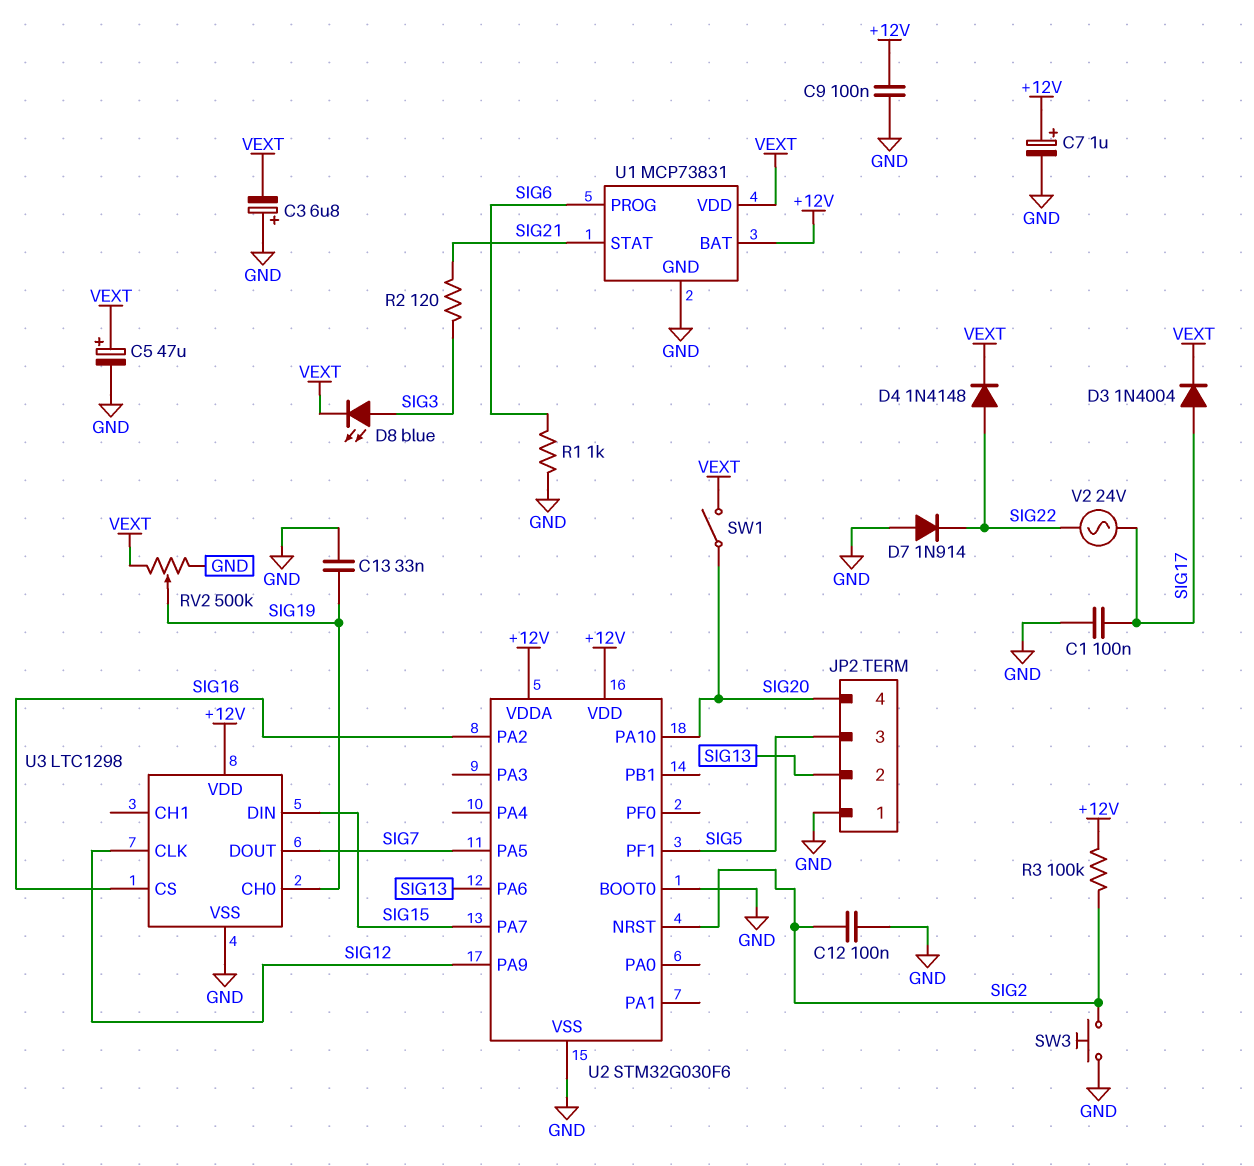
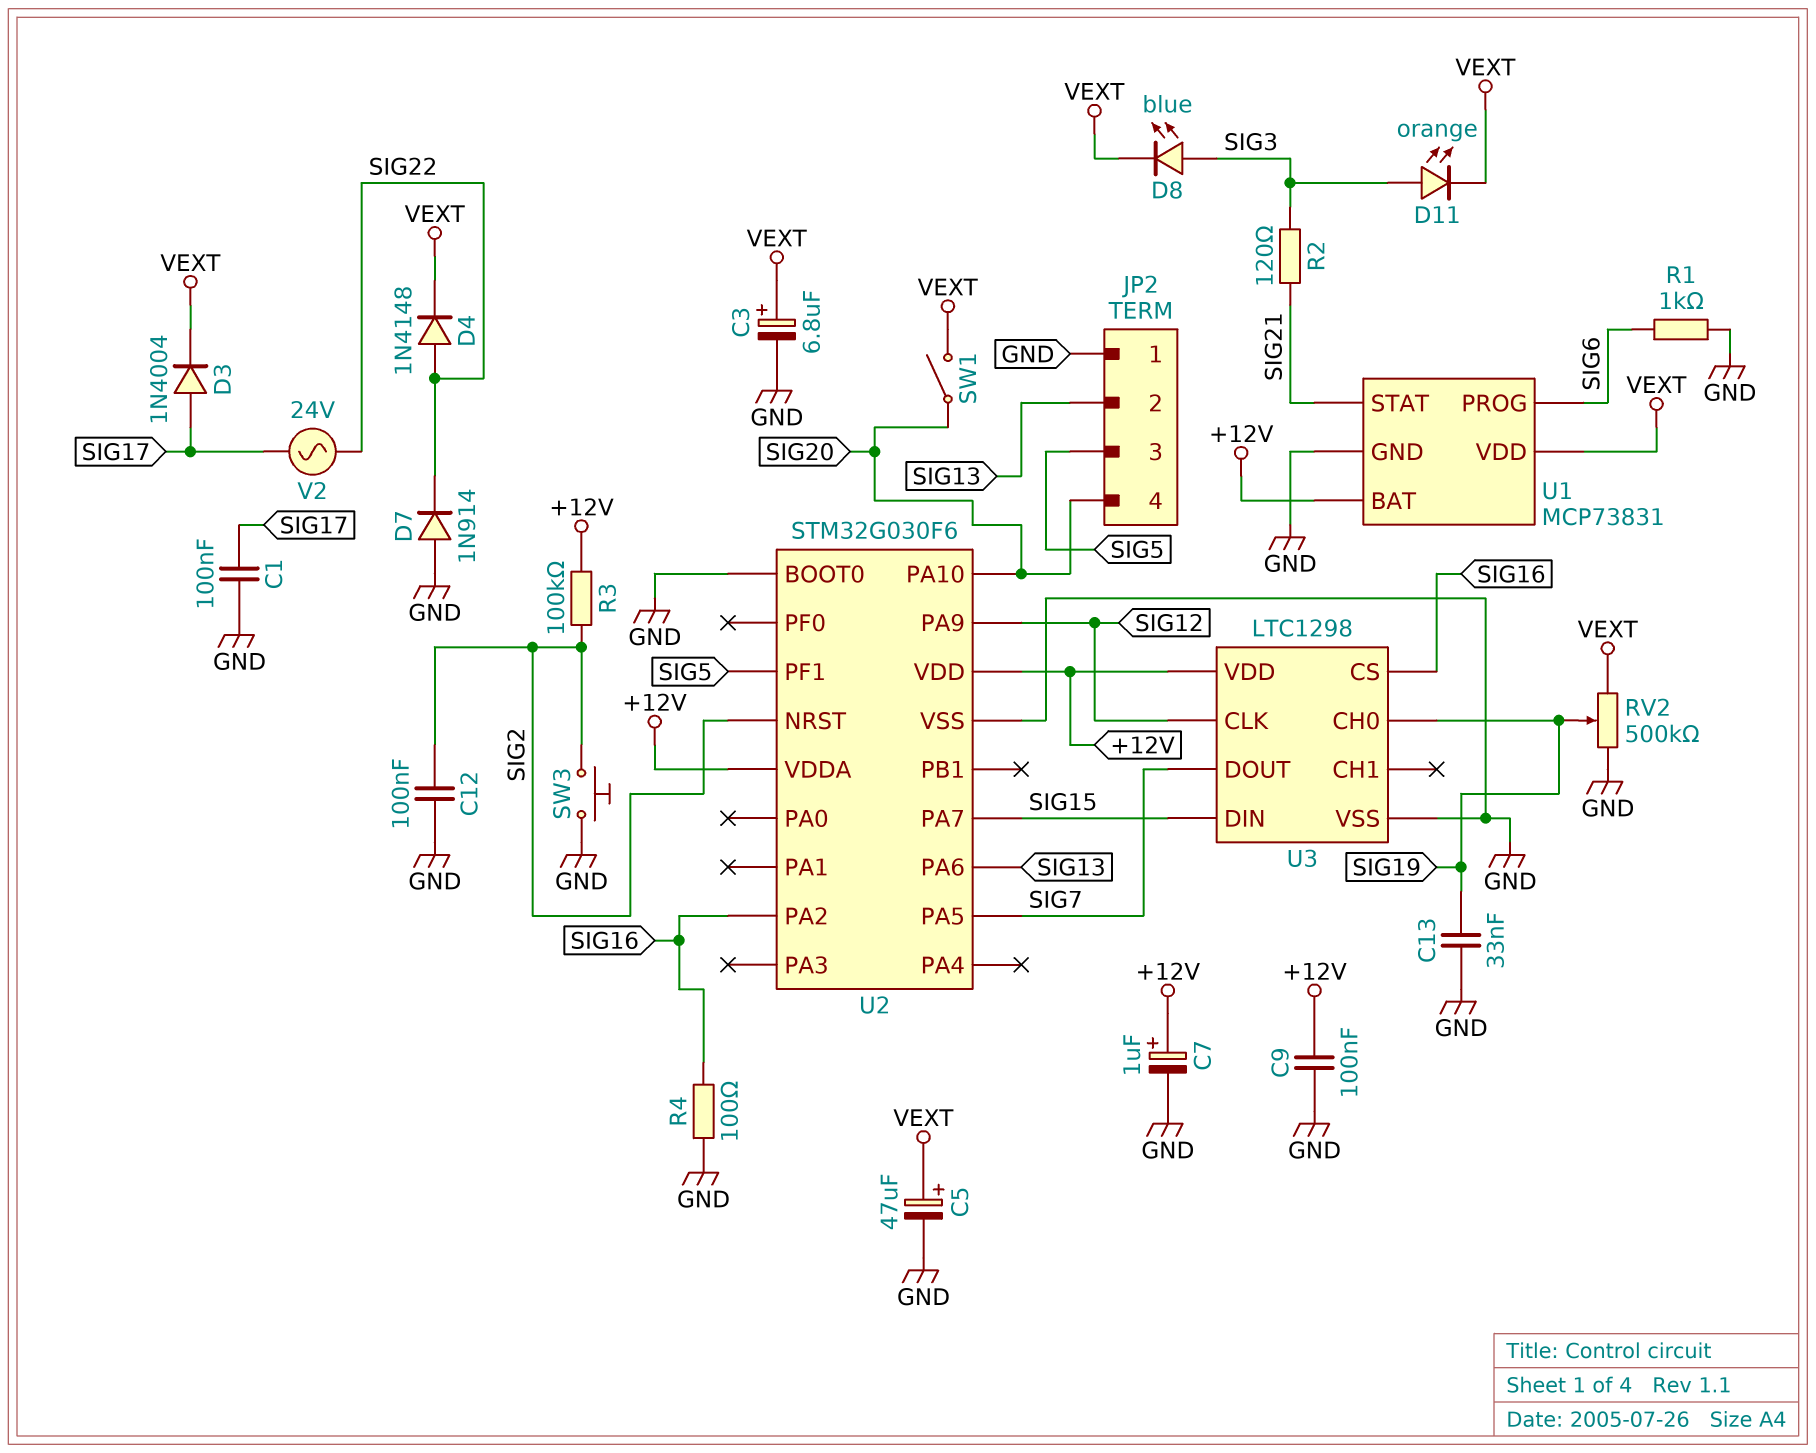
C3: 6.8uF (plus GND, minus VEXT) -> 6.8uF (plus VEXT, minus GND)
D11: none -> LED orange (A SIG3, K VEXT)
R4: none -> 100 (GND, SIG16)

